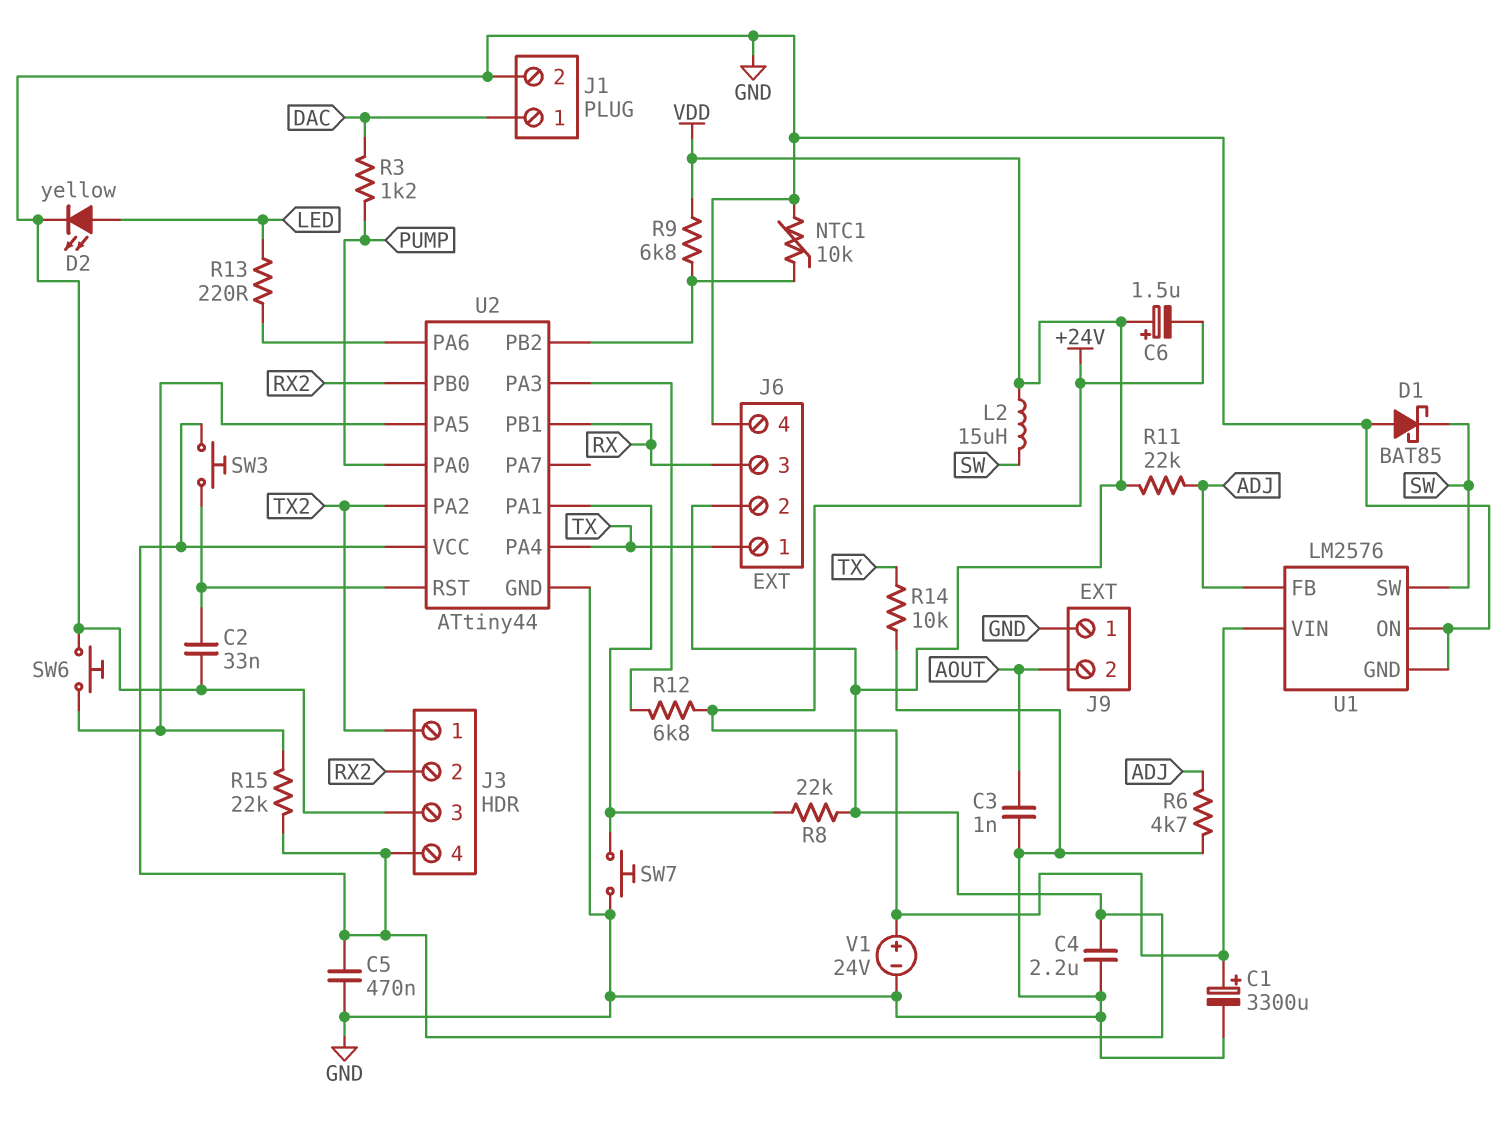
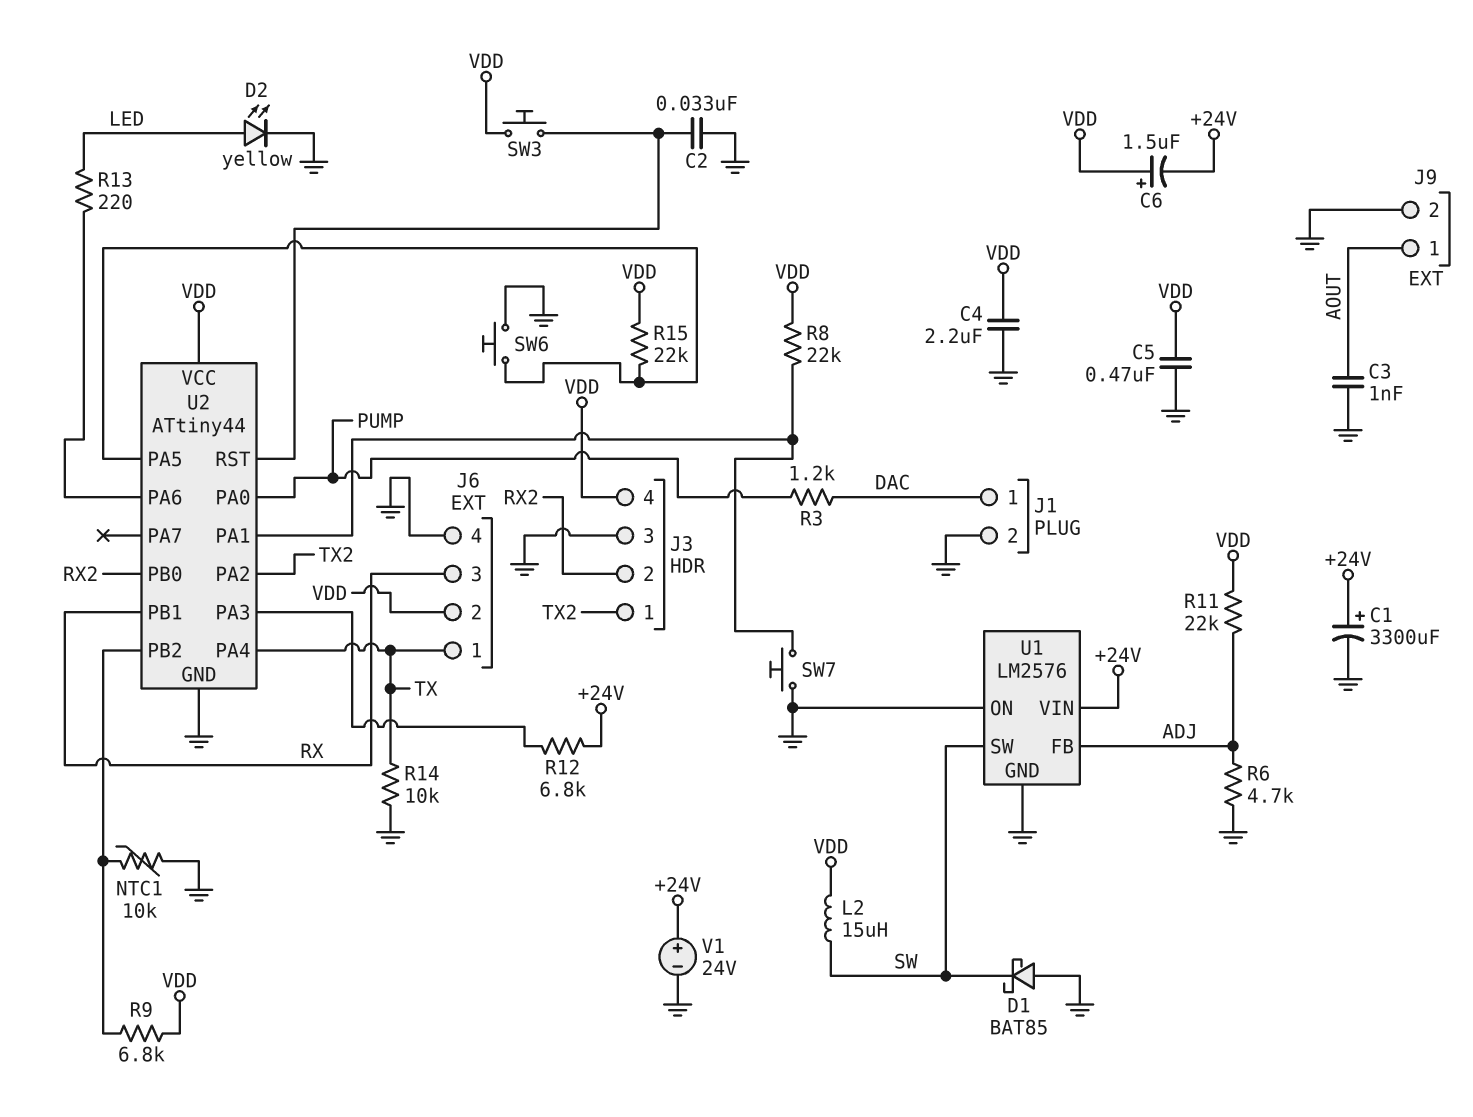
J9 pin 1: GND -> AOUT
J9 pin 2: AOUT -> GND

